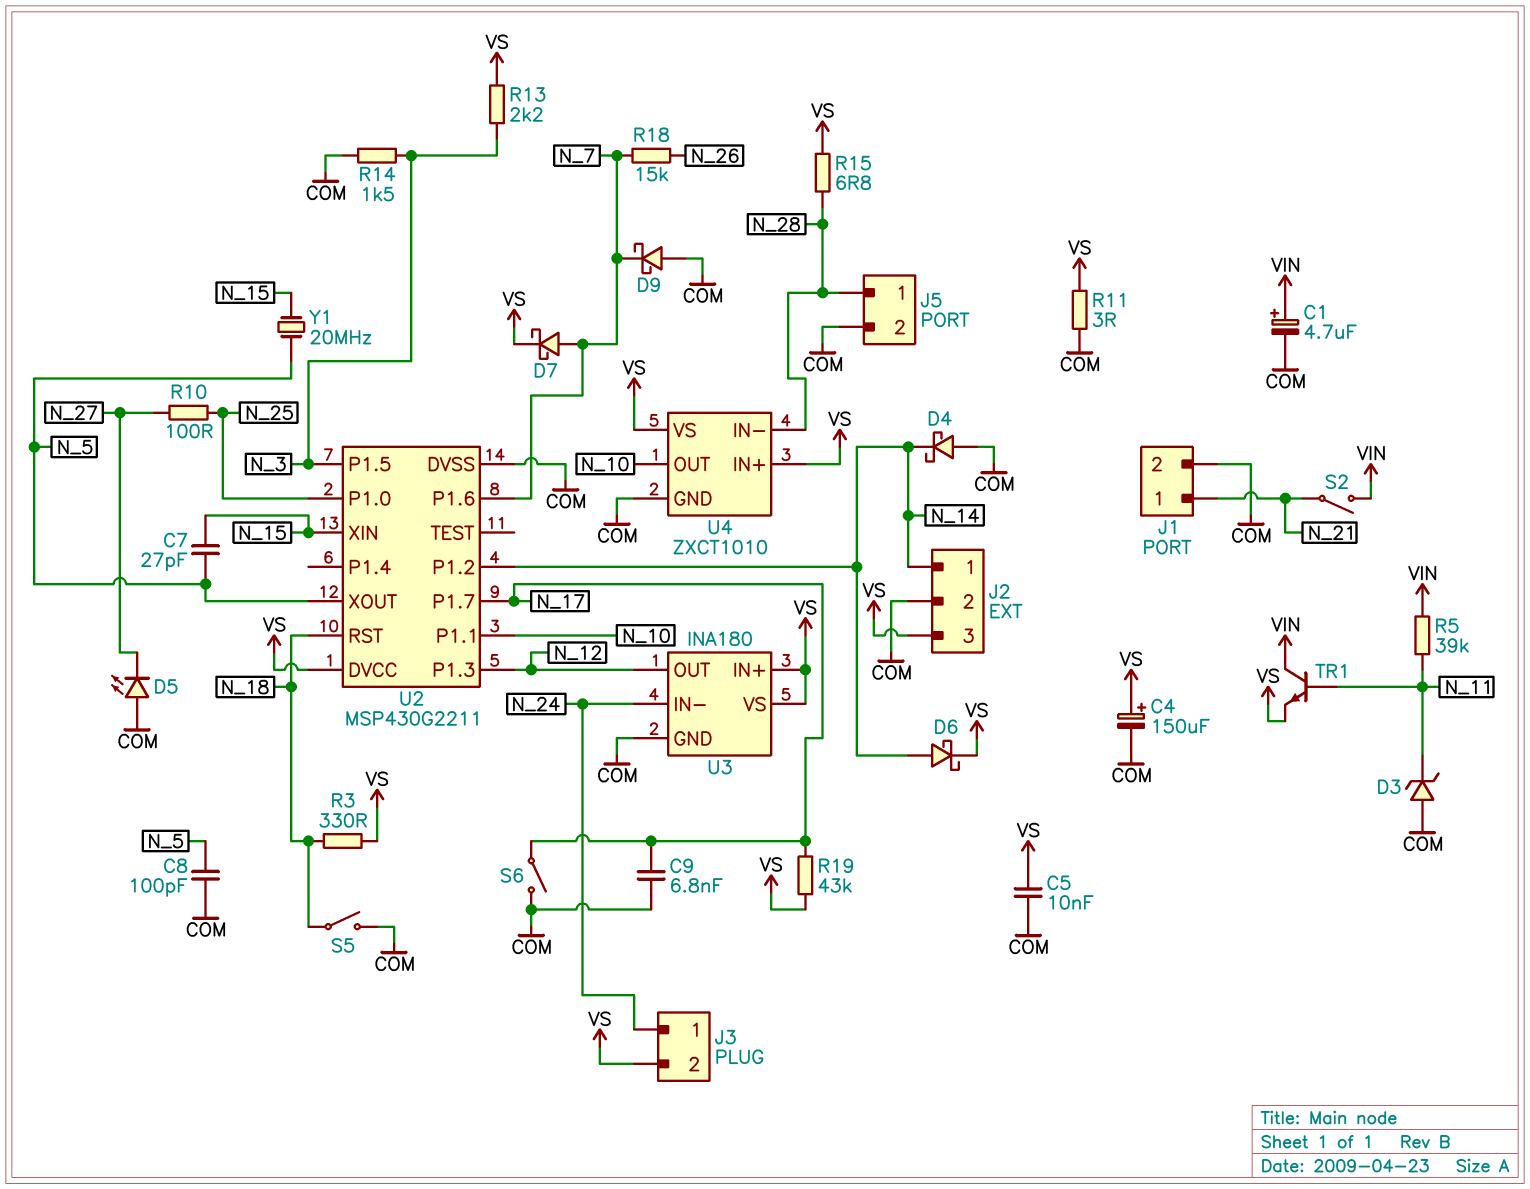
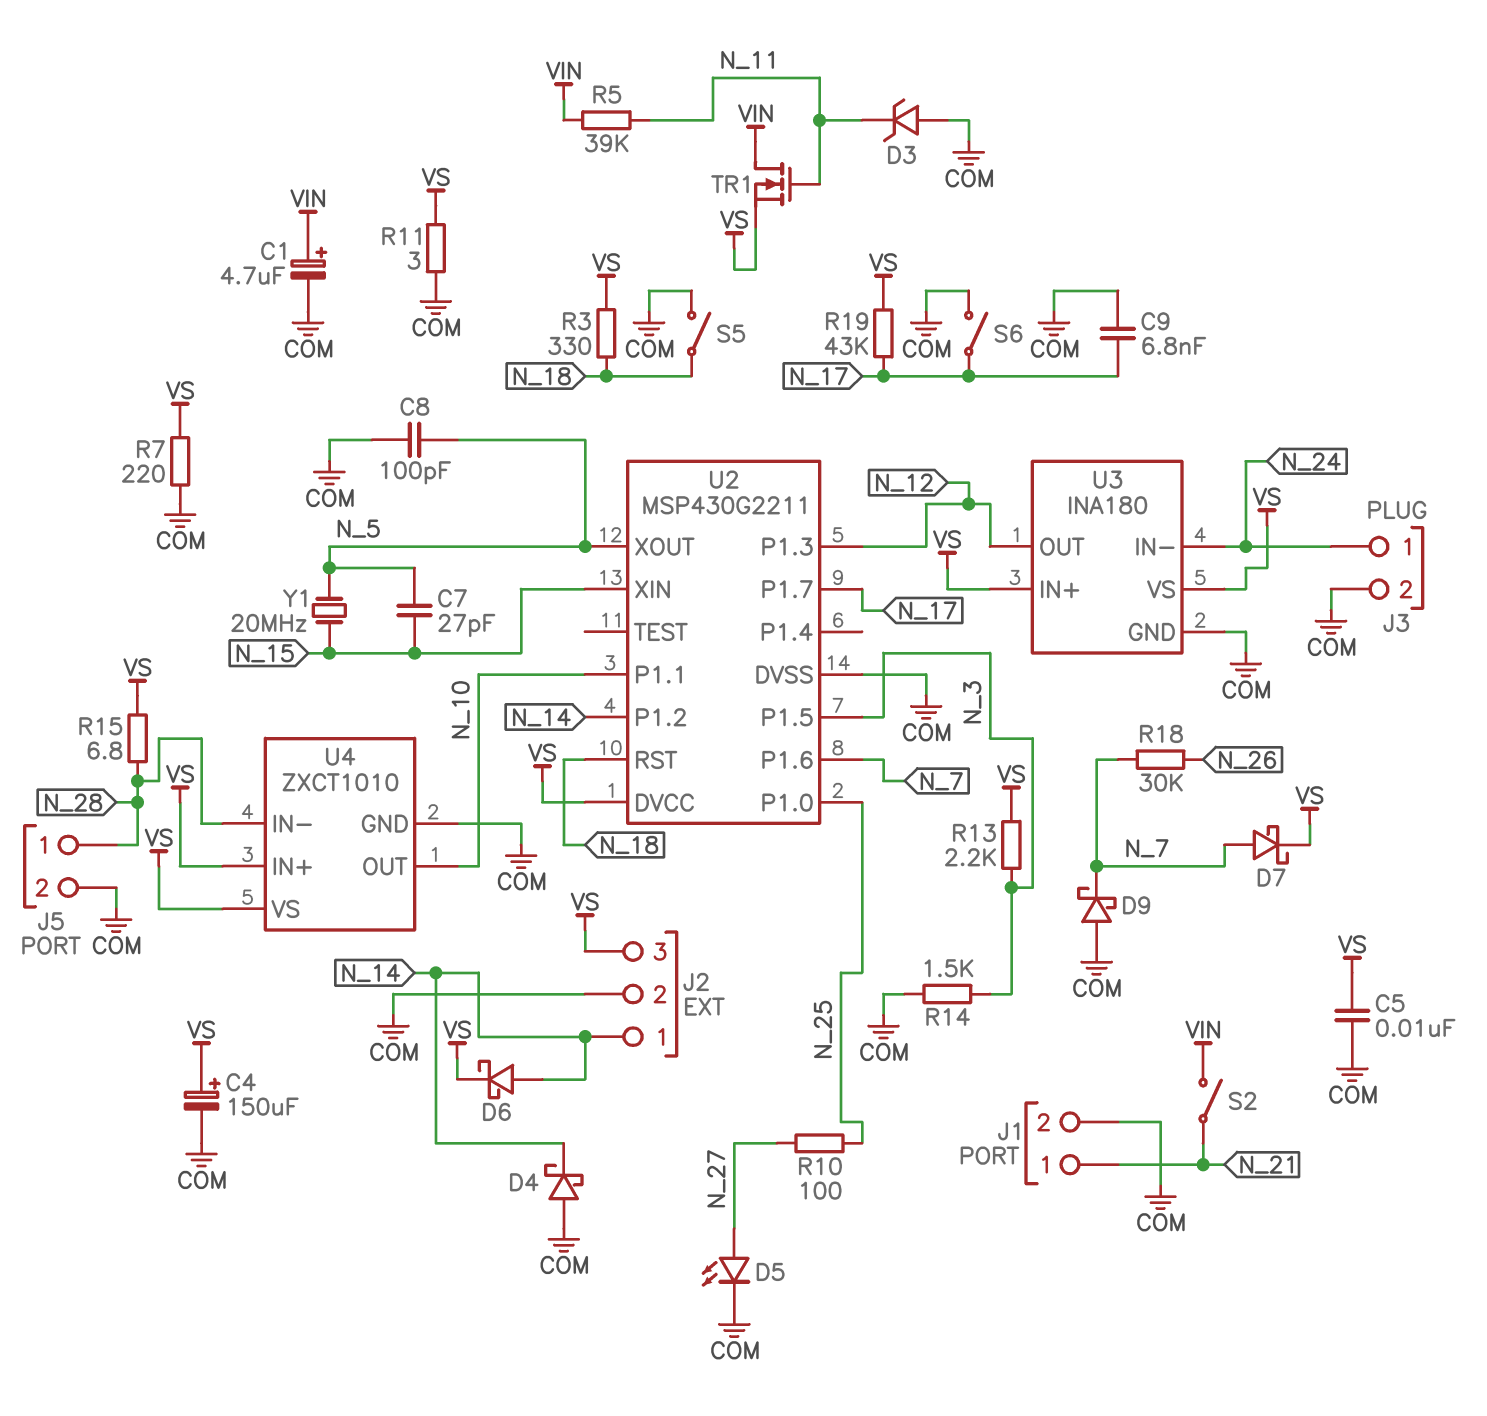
D5: LED (A COM, K N_27) -> LED (A N_27, K COM)
J3 pin 2: VS -> COM
R7: none -> 220 (COM, VS)
R18: 15k (N_7, N_26) -> 30k (N_7, N_26)
TR1: NPN (B N_11, C VIN, E VS) -> NMOS (G N_11, D VIN, S VS)

